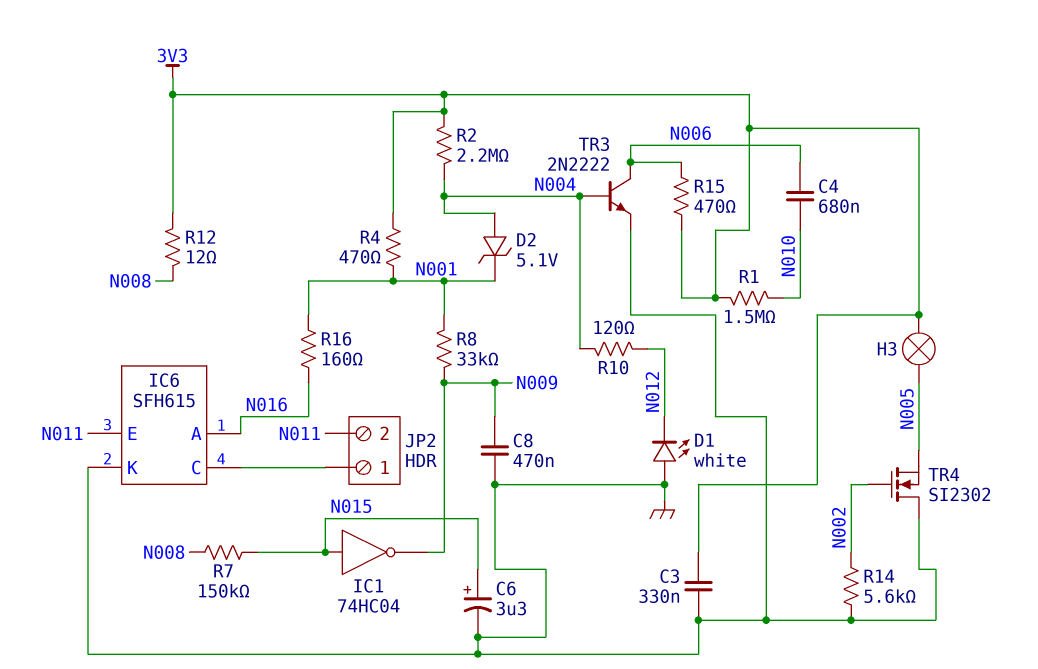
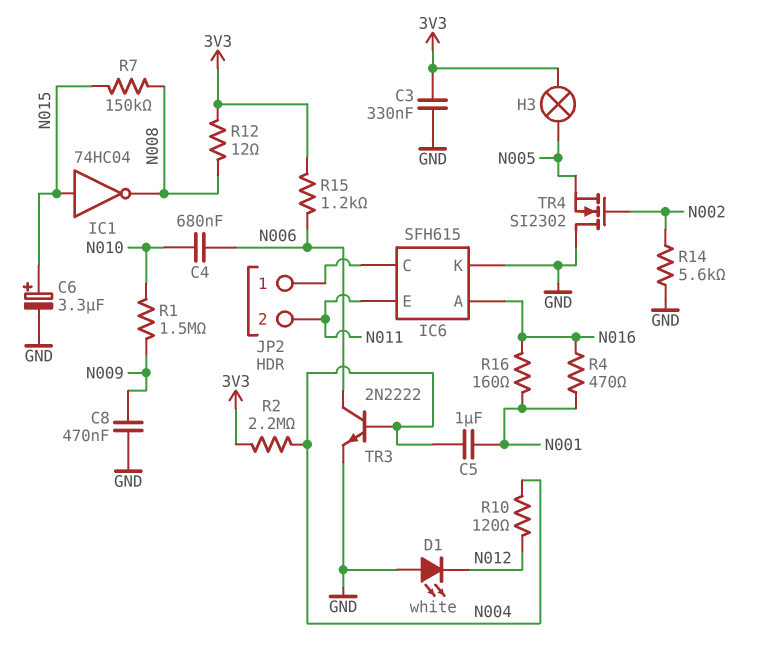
C5: none -> 1uF (N001, N004)
D2: zener 5.1V (A N004, K N001) -> none
IC1: NOT 74HC04 (in N015, out N009) -> NOT 74HC04 (in N015, out N008)
R1: 1.5M (3V3, N010) -> 1.5M (N009, N010)
R4: 470 (3V3, N001) -> 470 (N001, N016)
R8: 33k (N001, N009) -> none
R15: 470 (3V3, N006) -> 1.2k (3V3, N006)

